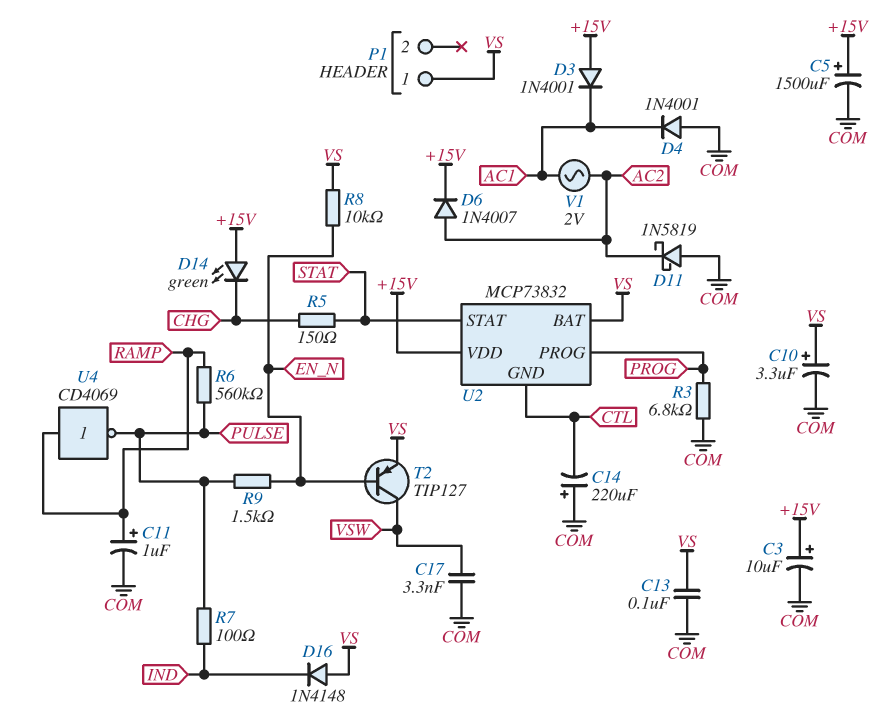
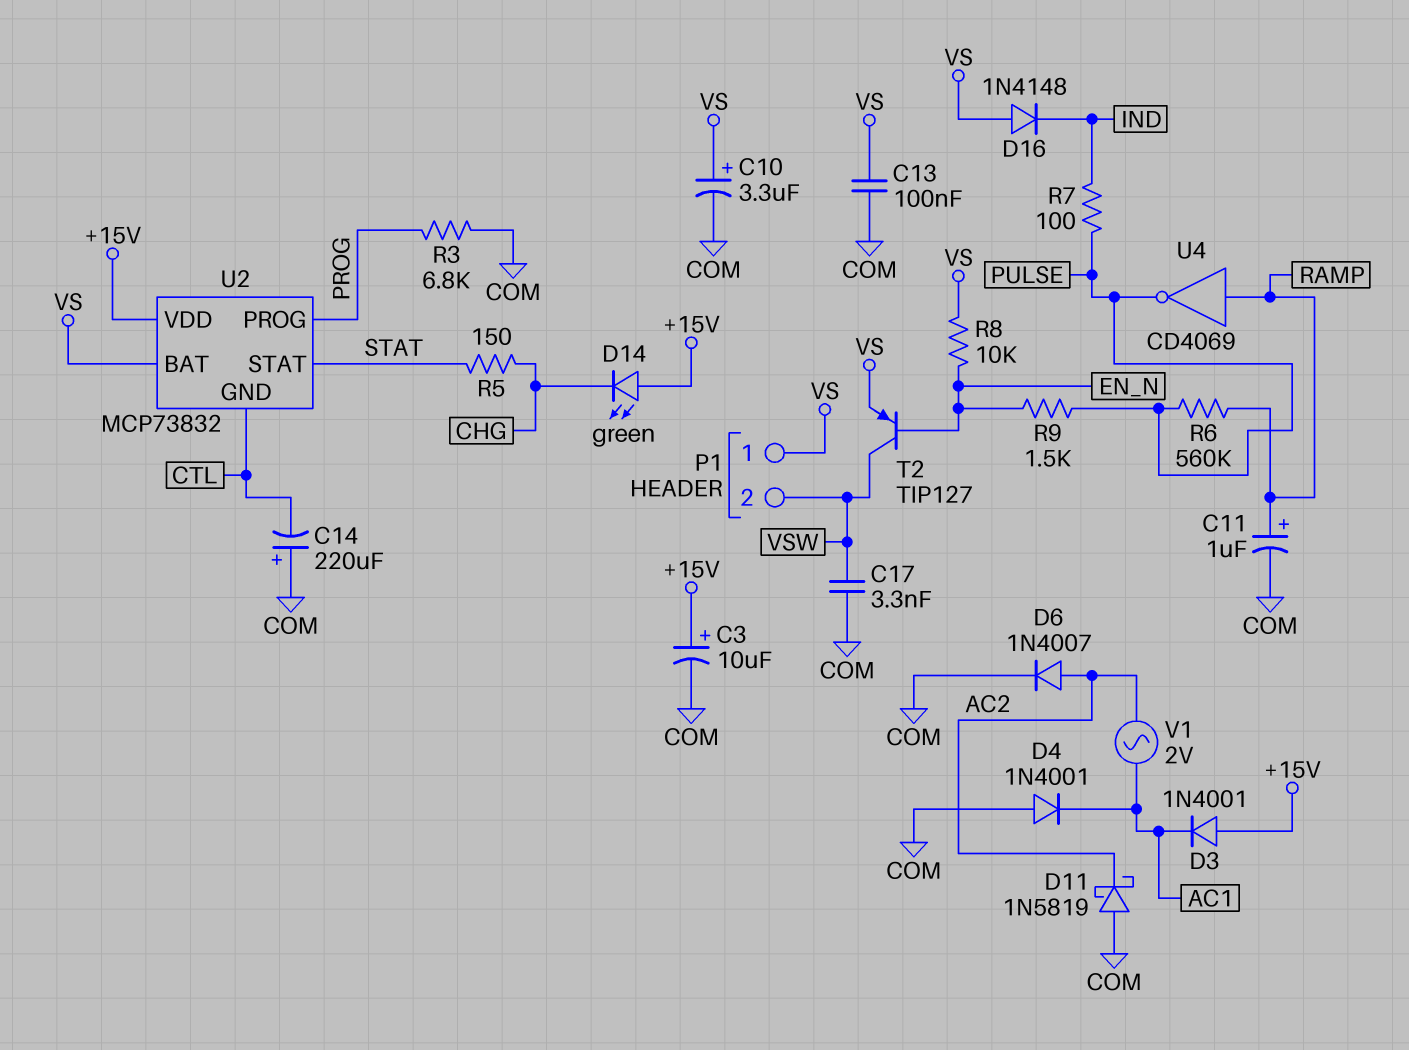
C5: 1500uF (plus +15V, minus COM) -> none
D6: diode 1N4007 (A AC2, K +15V) -> diode 1N4007 (A AC2, K COM)
P1 pin 2: none -> VSW

